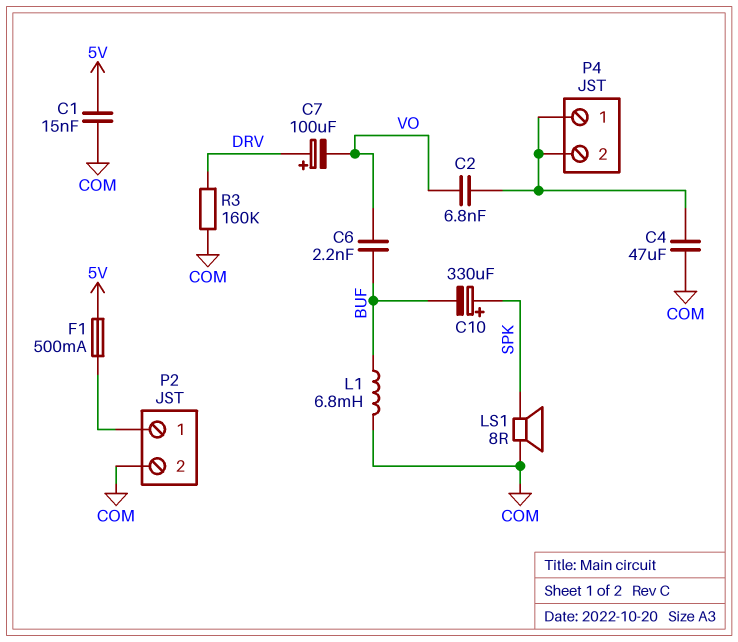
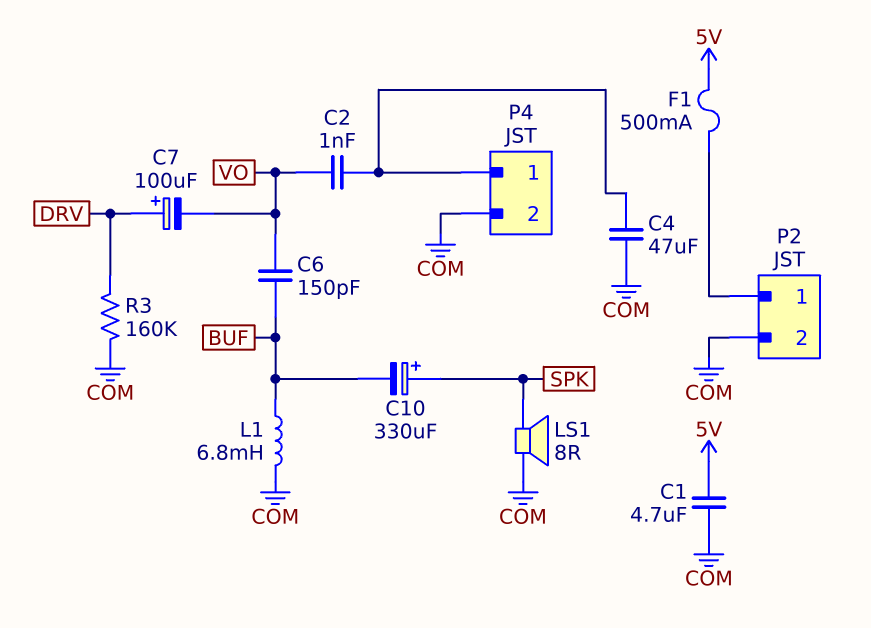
C1: 15nF (5V, COM) -> 4.7uF (5V, COM)
C2: 6.8nF (P4/1, VO) -> 1nF (P4/1, VO)
C6: 2.2nF (BUF, VO) -> 150pF (BUF, VO)
P4 pin 2: P4/1 -> COM

